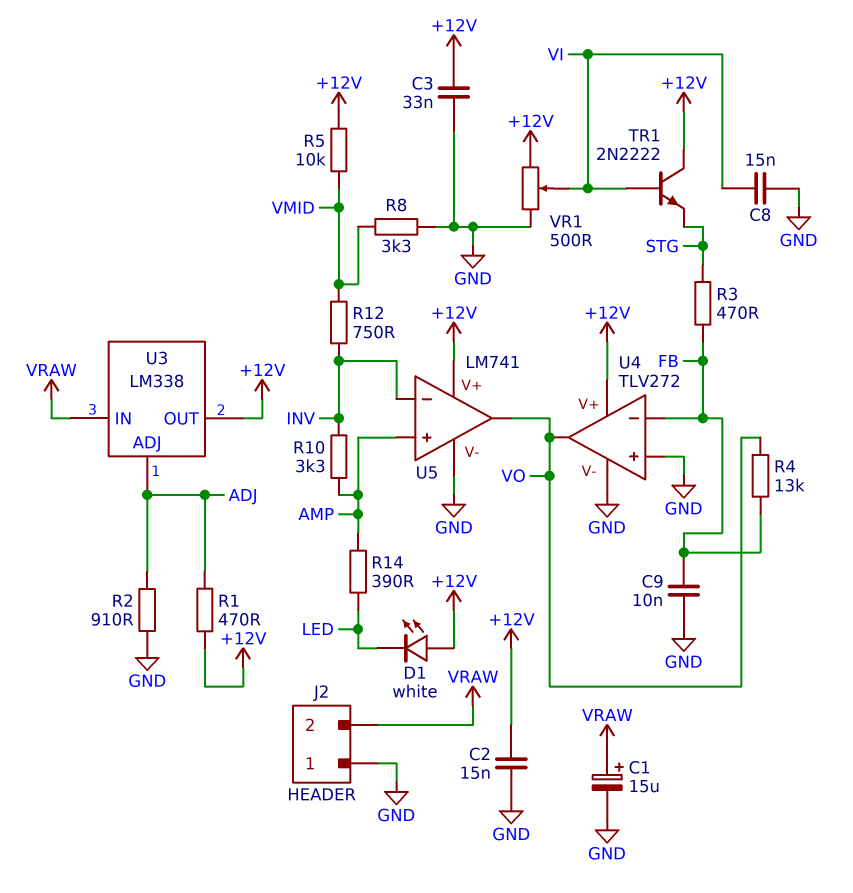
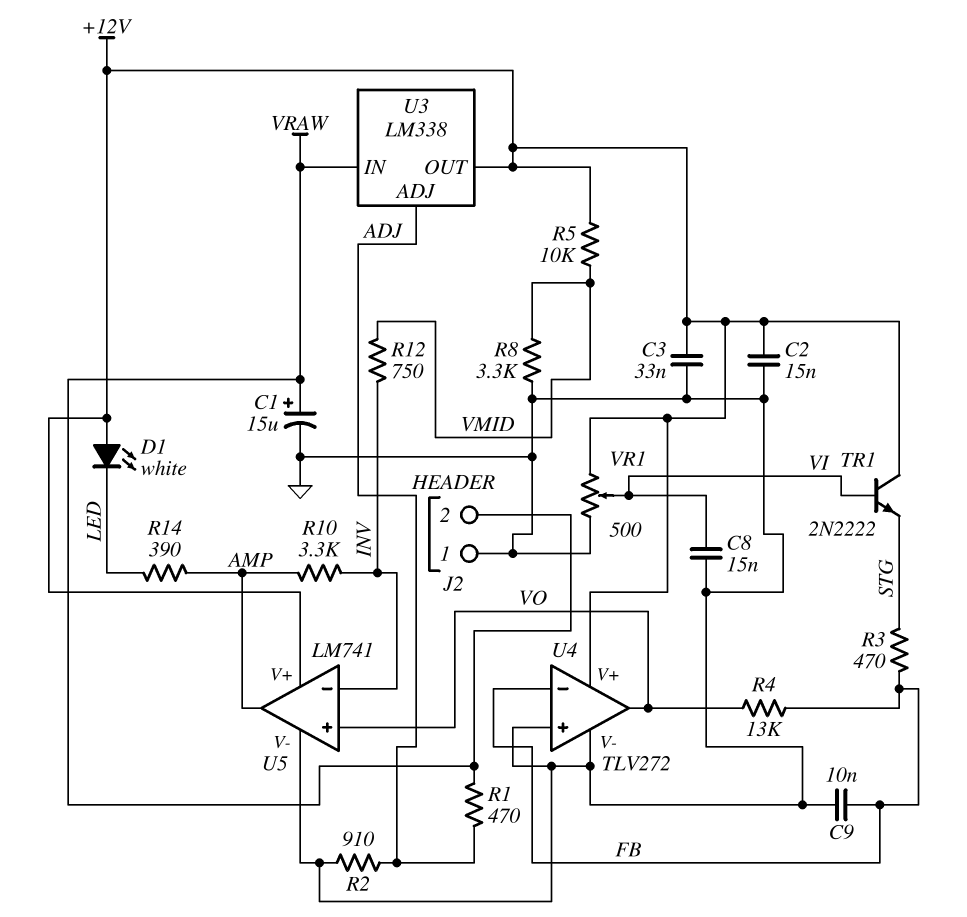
R1: 470 (+12V, ADJ) -> 470 (ADJ, VRAW)
U5 pin in+: AMP -> VO
U5 pin out: VO -> AMP

